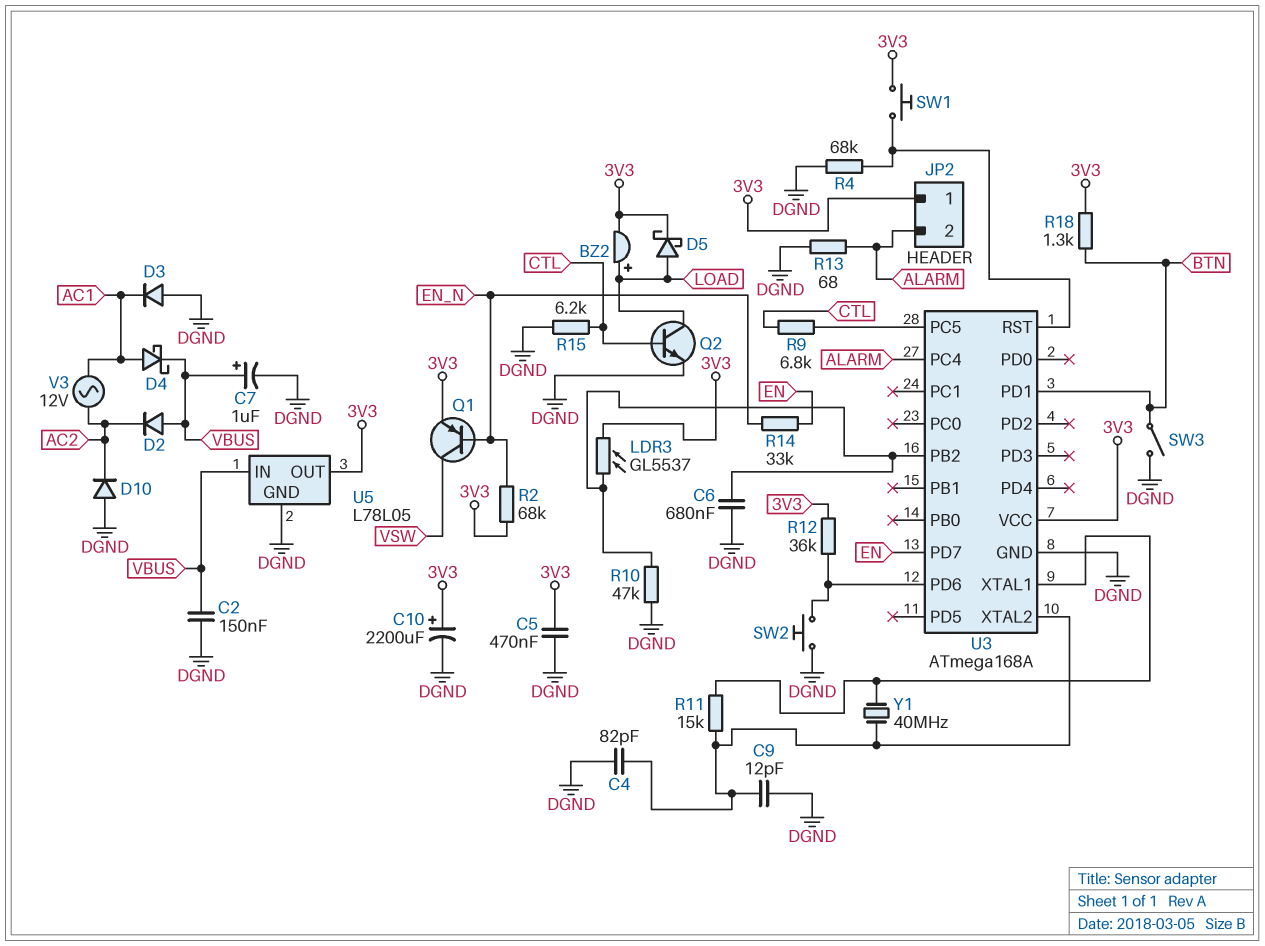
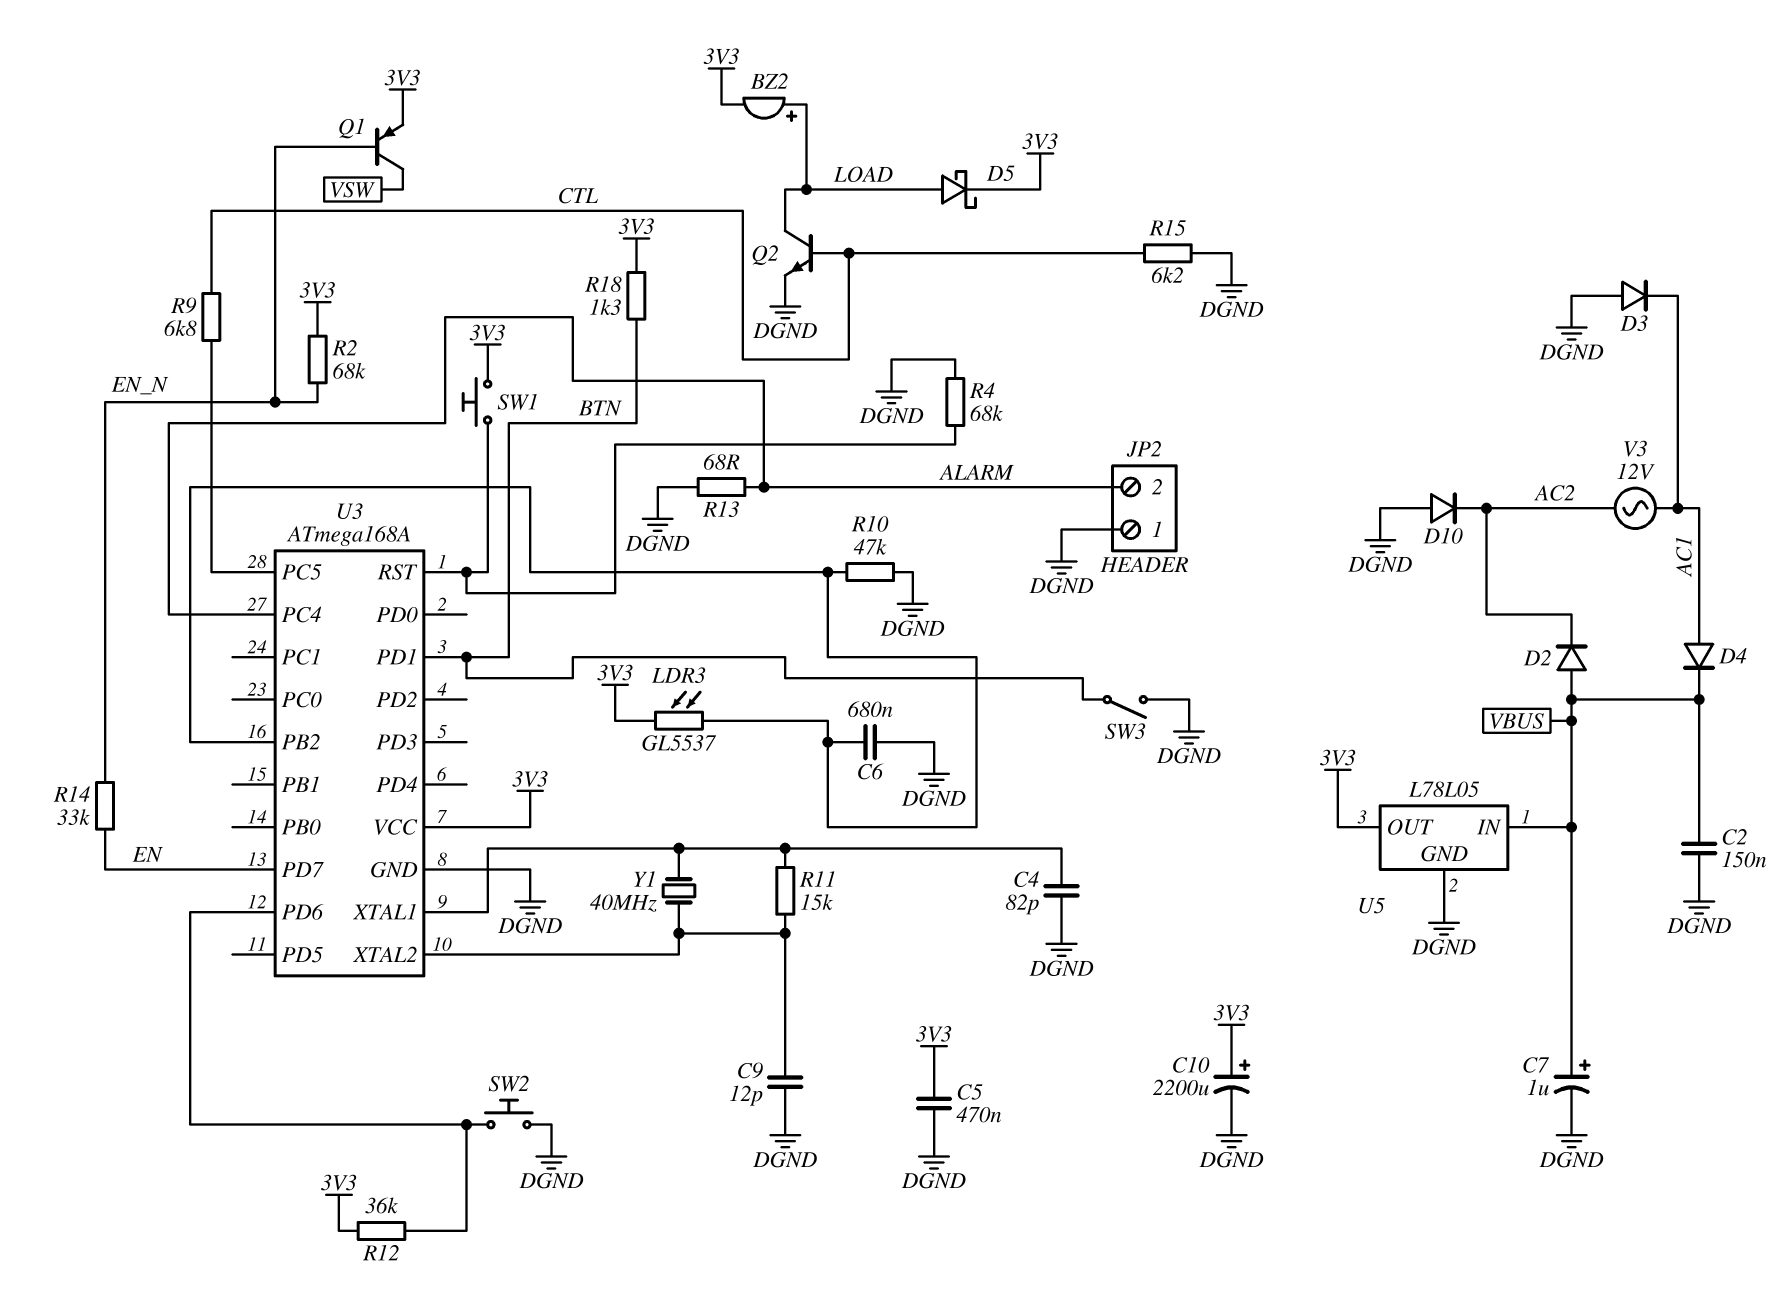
C4: 82pF (DGND, U3/XTAL2) -> 82pF (DGND, U3/XTAL1)
D4: schottky (A AC1, K VBUS) -> diode (A AC1, K VBUS)
JP2 pin 1: 3V3 -> DGND

